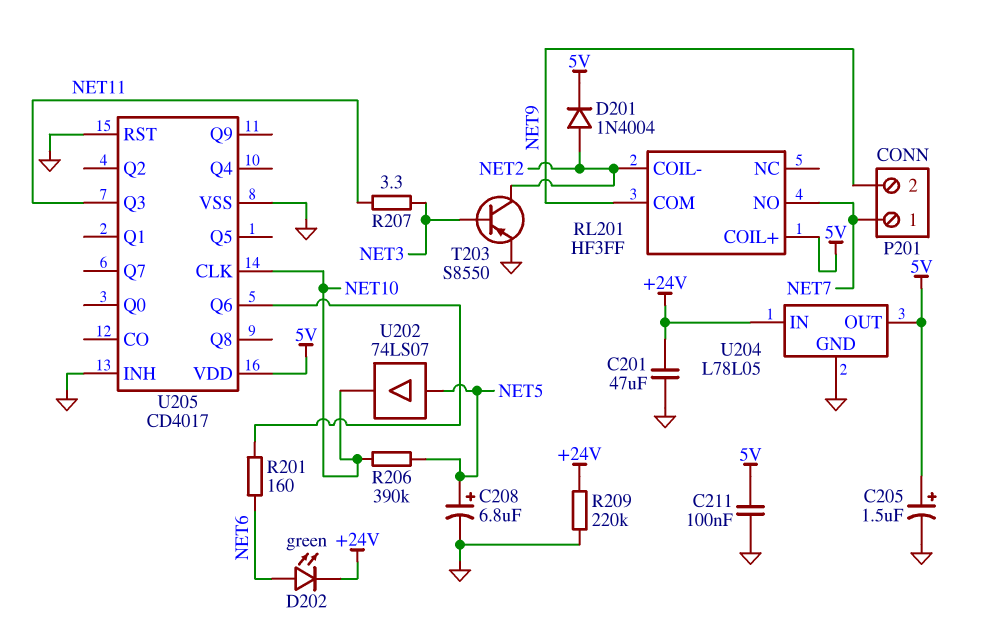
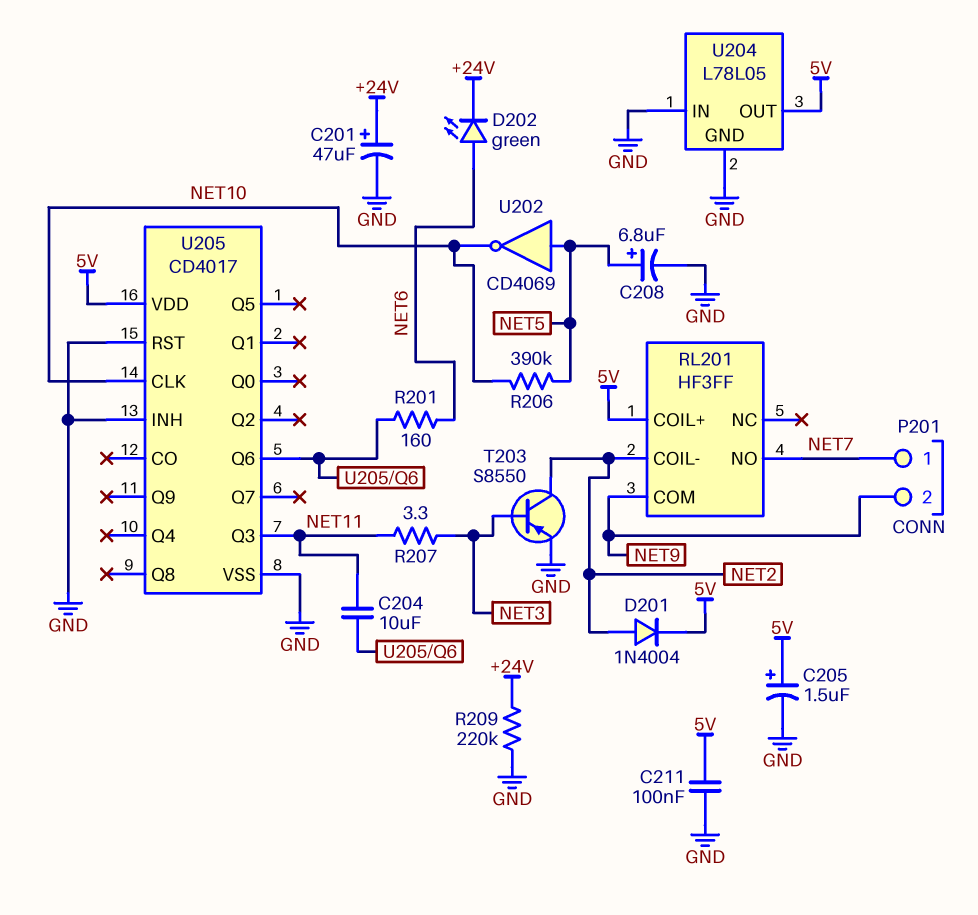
C201: 47uF (+24V, GND) -> 47uF (plus +24V, minus GND)
C204: none -> 10uF (NET11, U205/Q6)
U202: buffer 74LS07 (in NET5, out NET10) -> NOT CD4069 (in NET5, out NET10)
U204 pin IN: +24V -> GND

